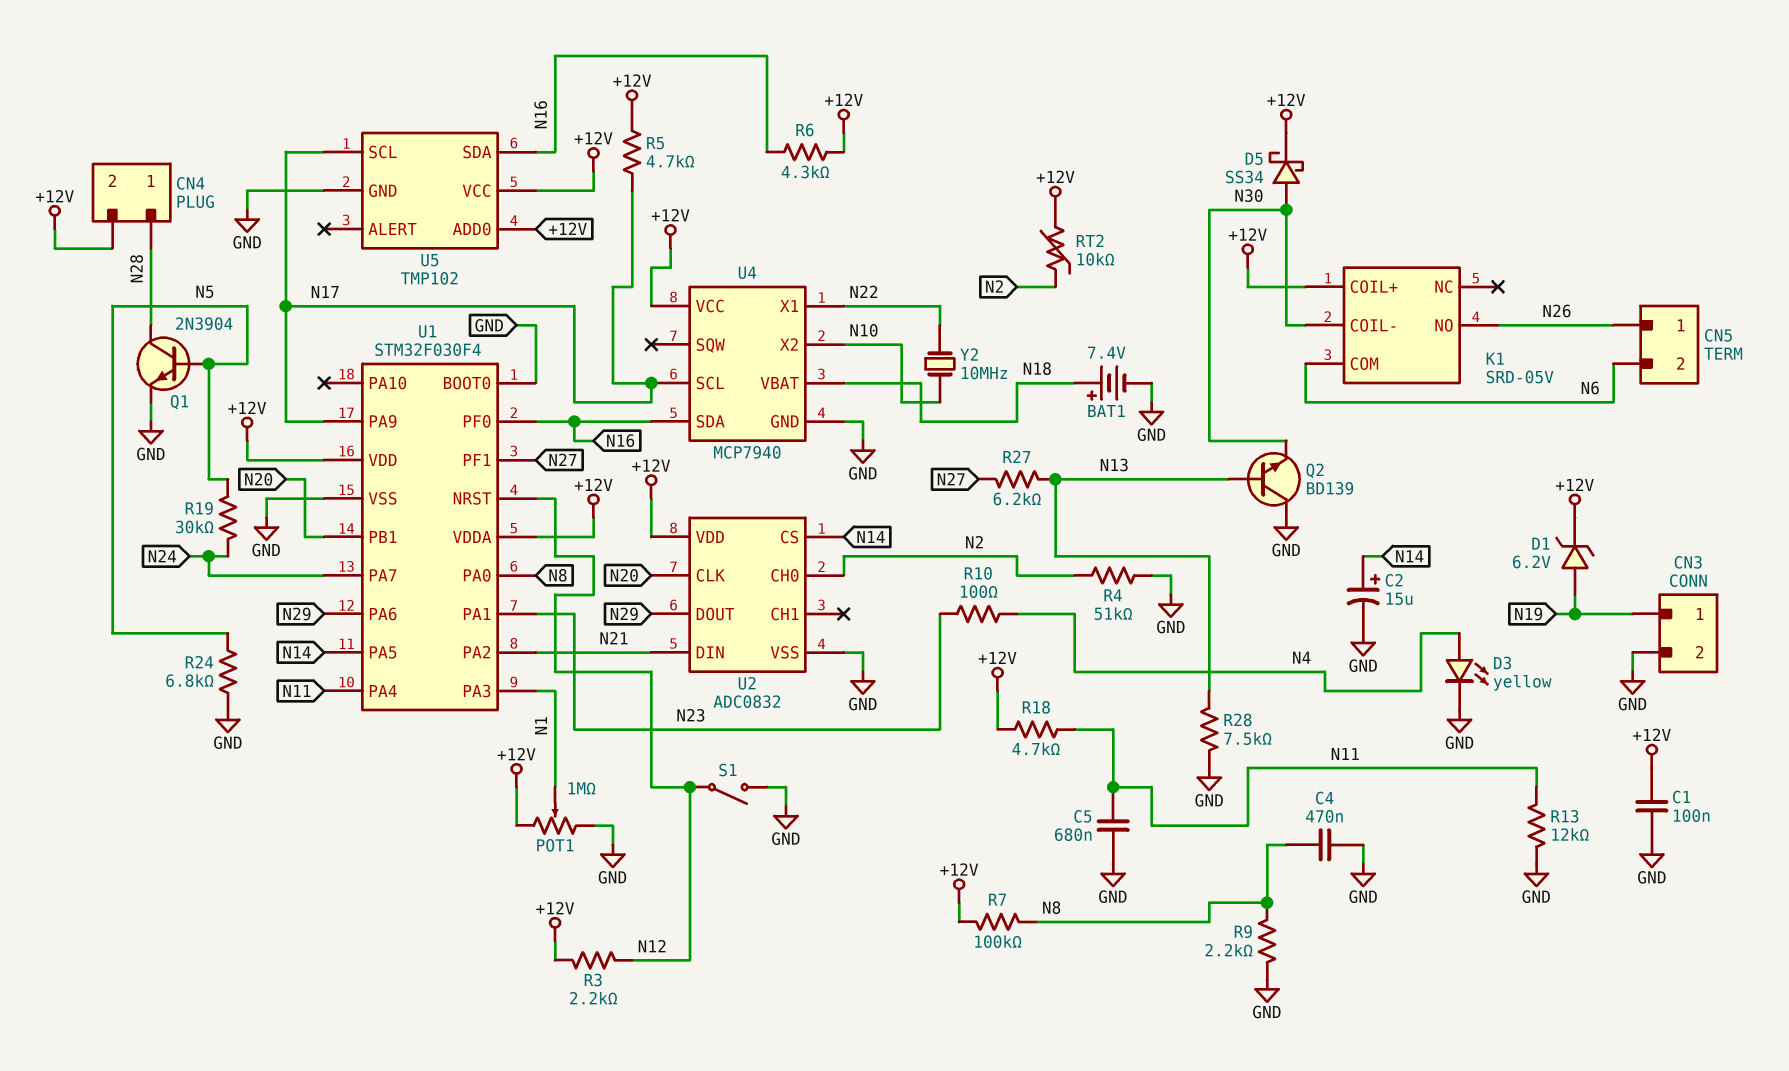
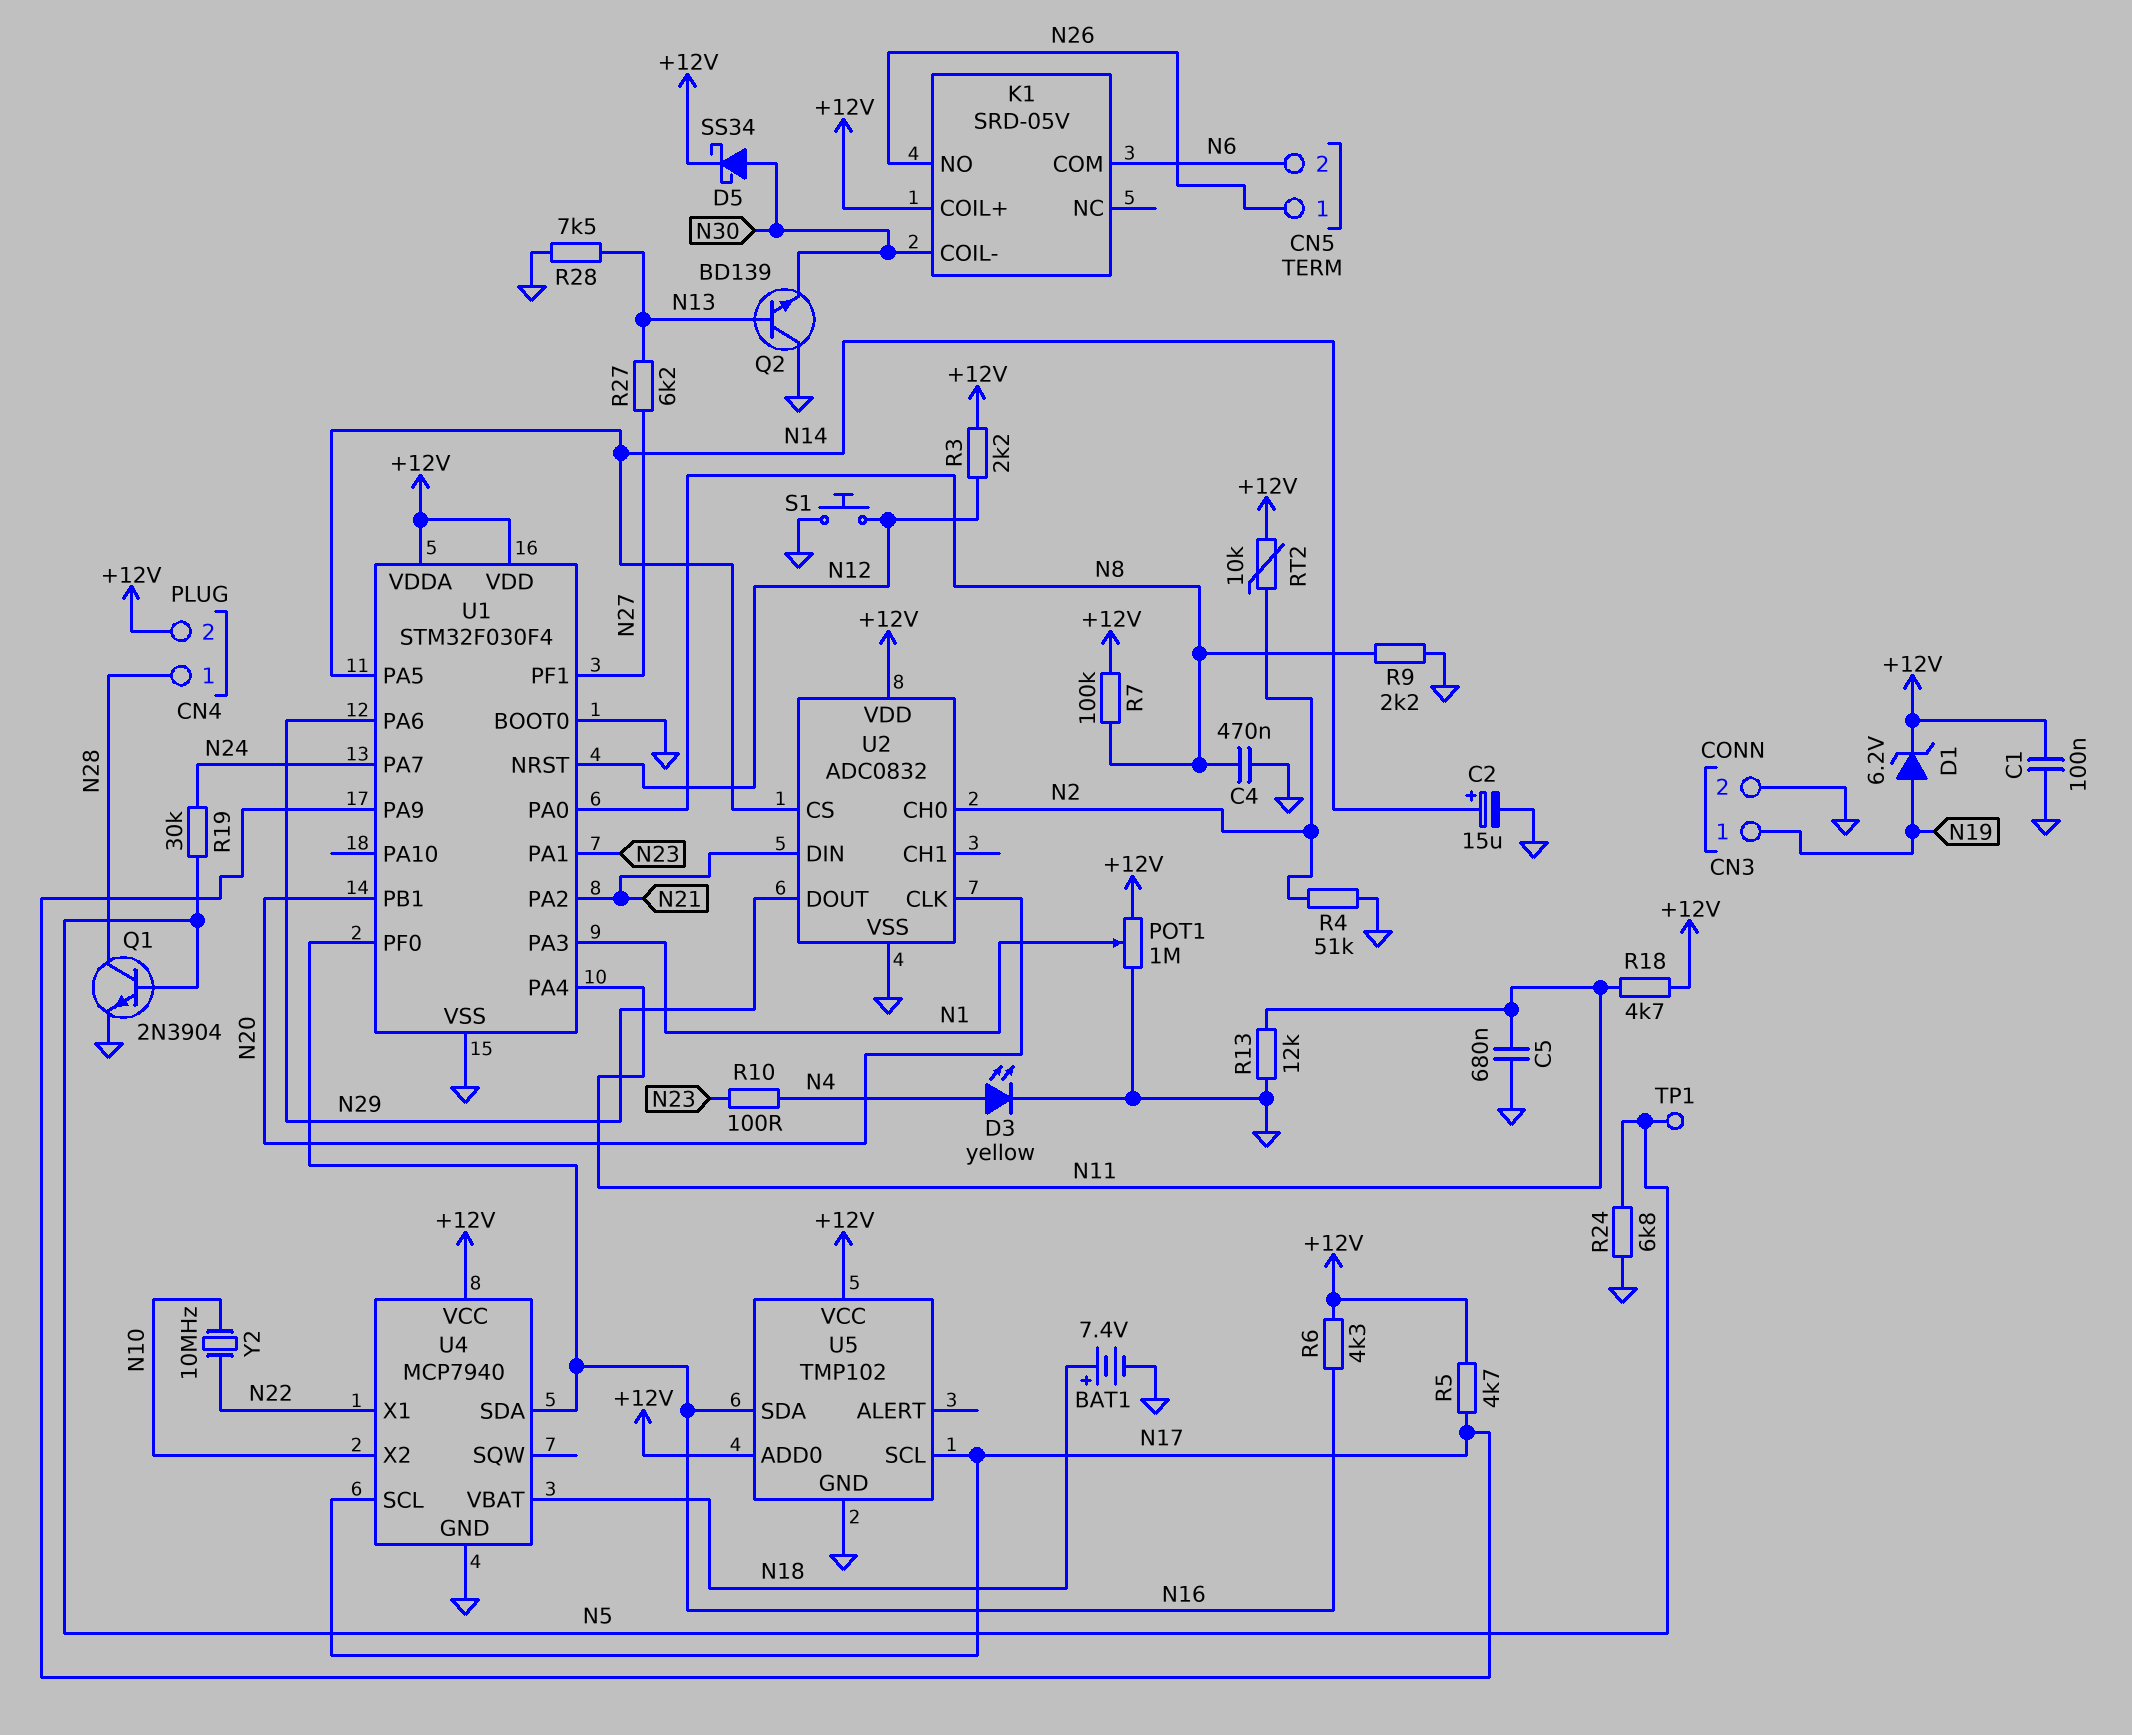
S1: switch (GND, N12) -> button (GND, N12)
TP1: none -> test point (N5)

